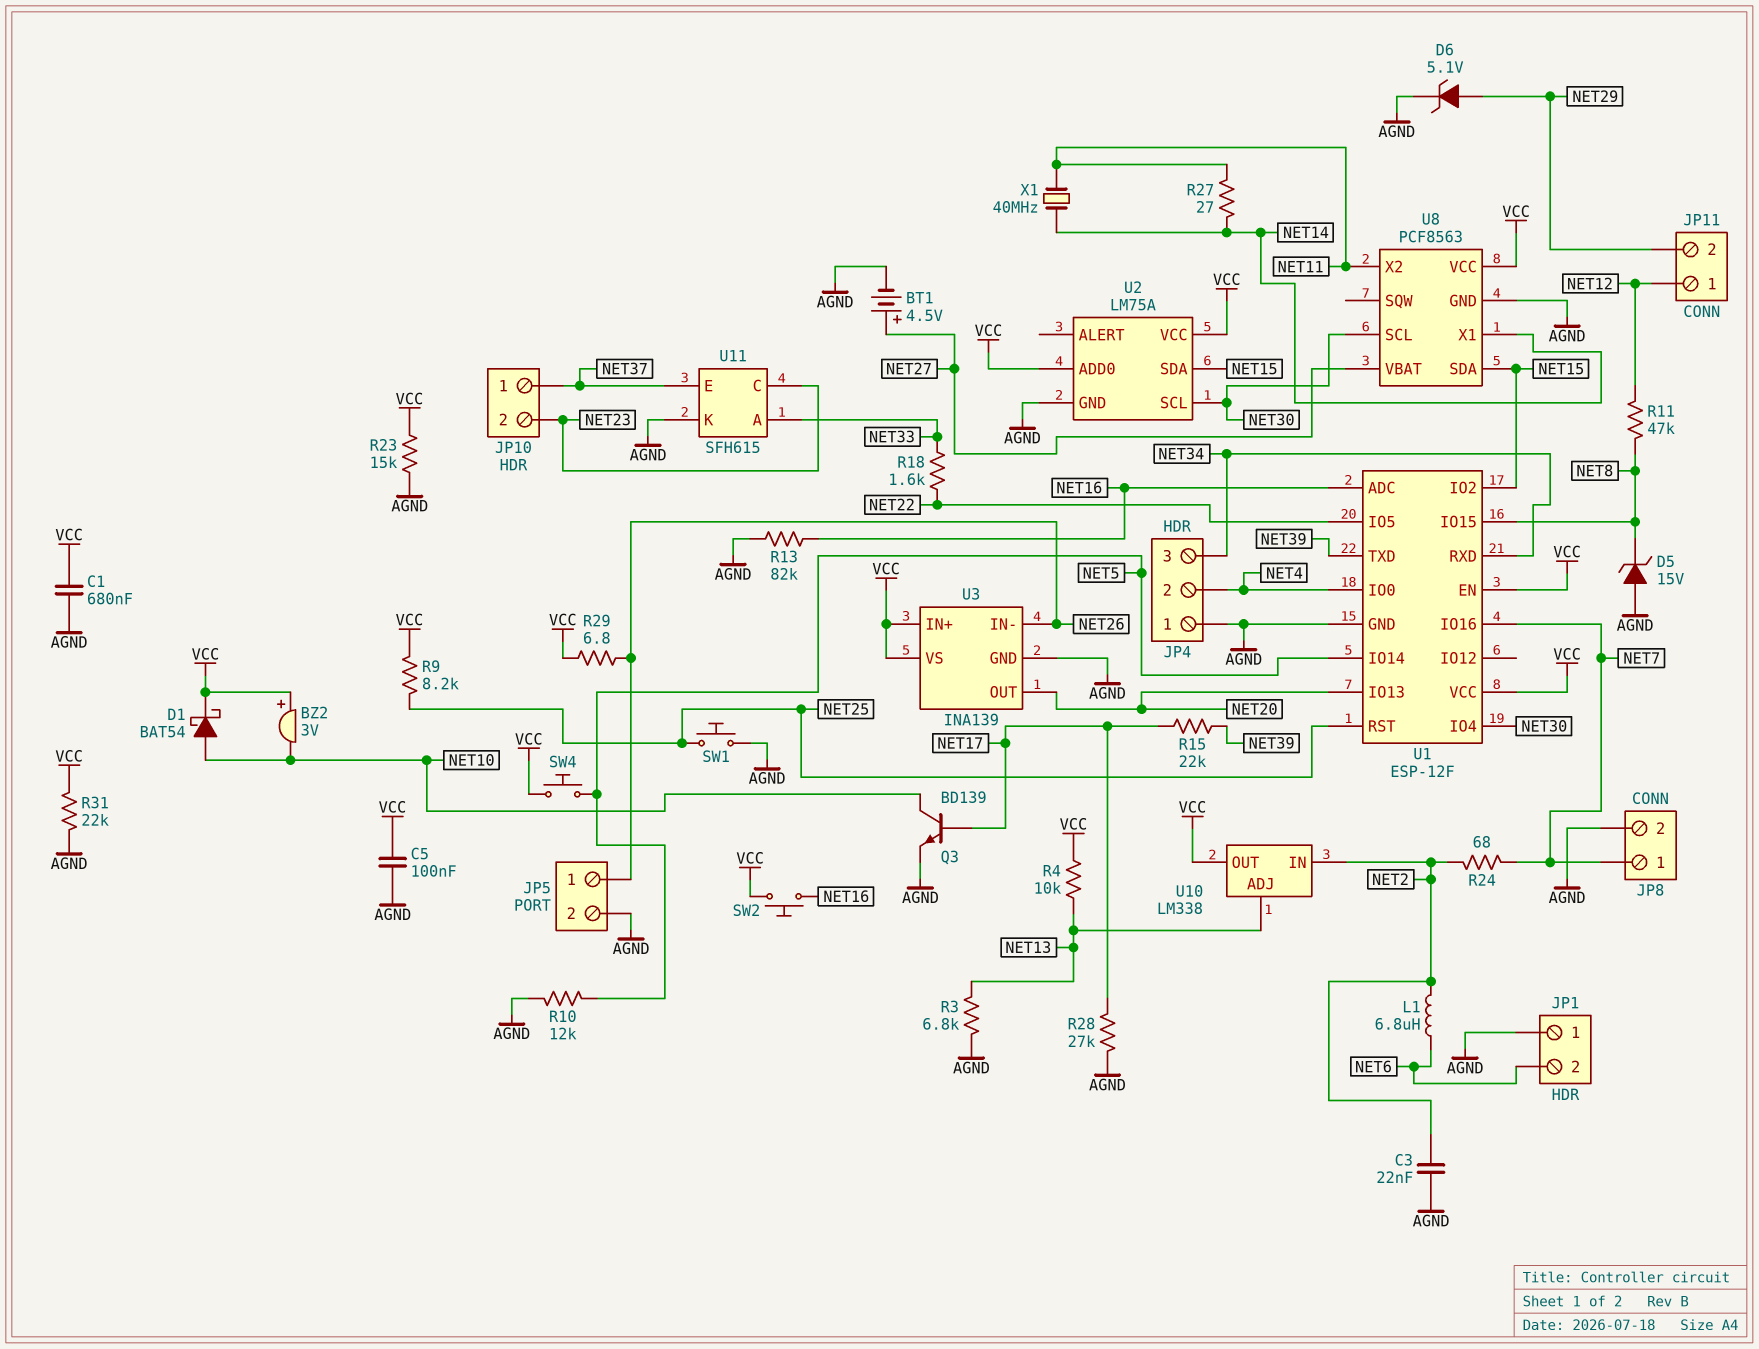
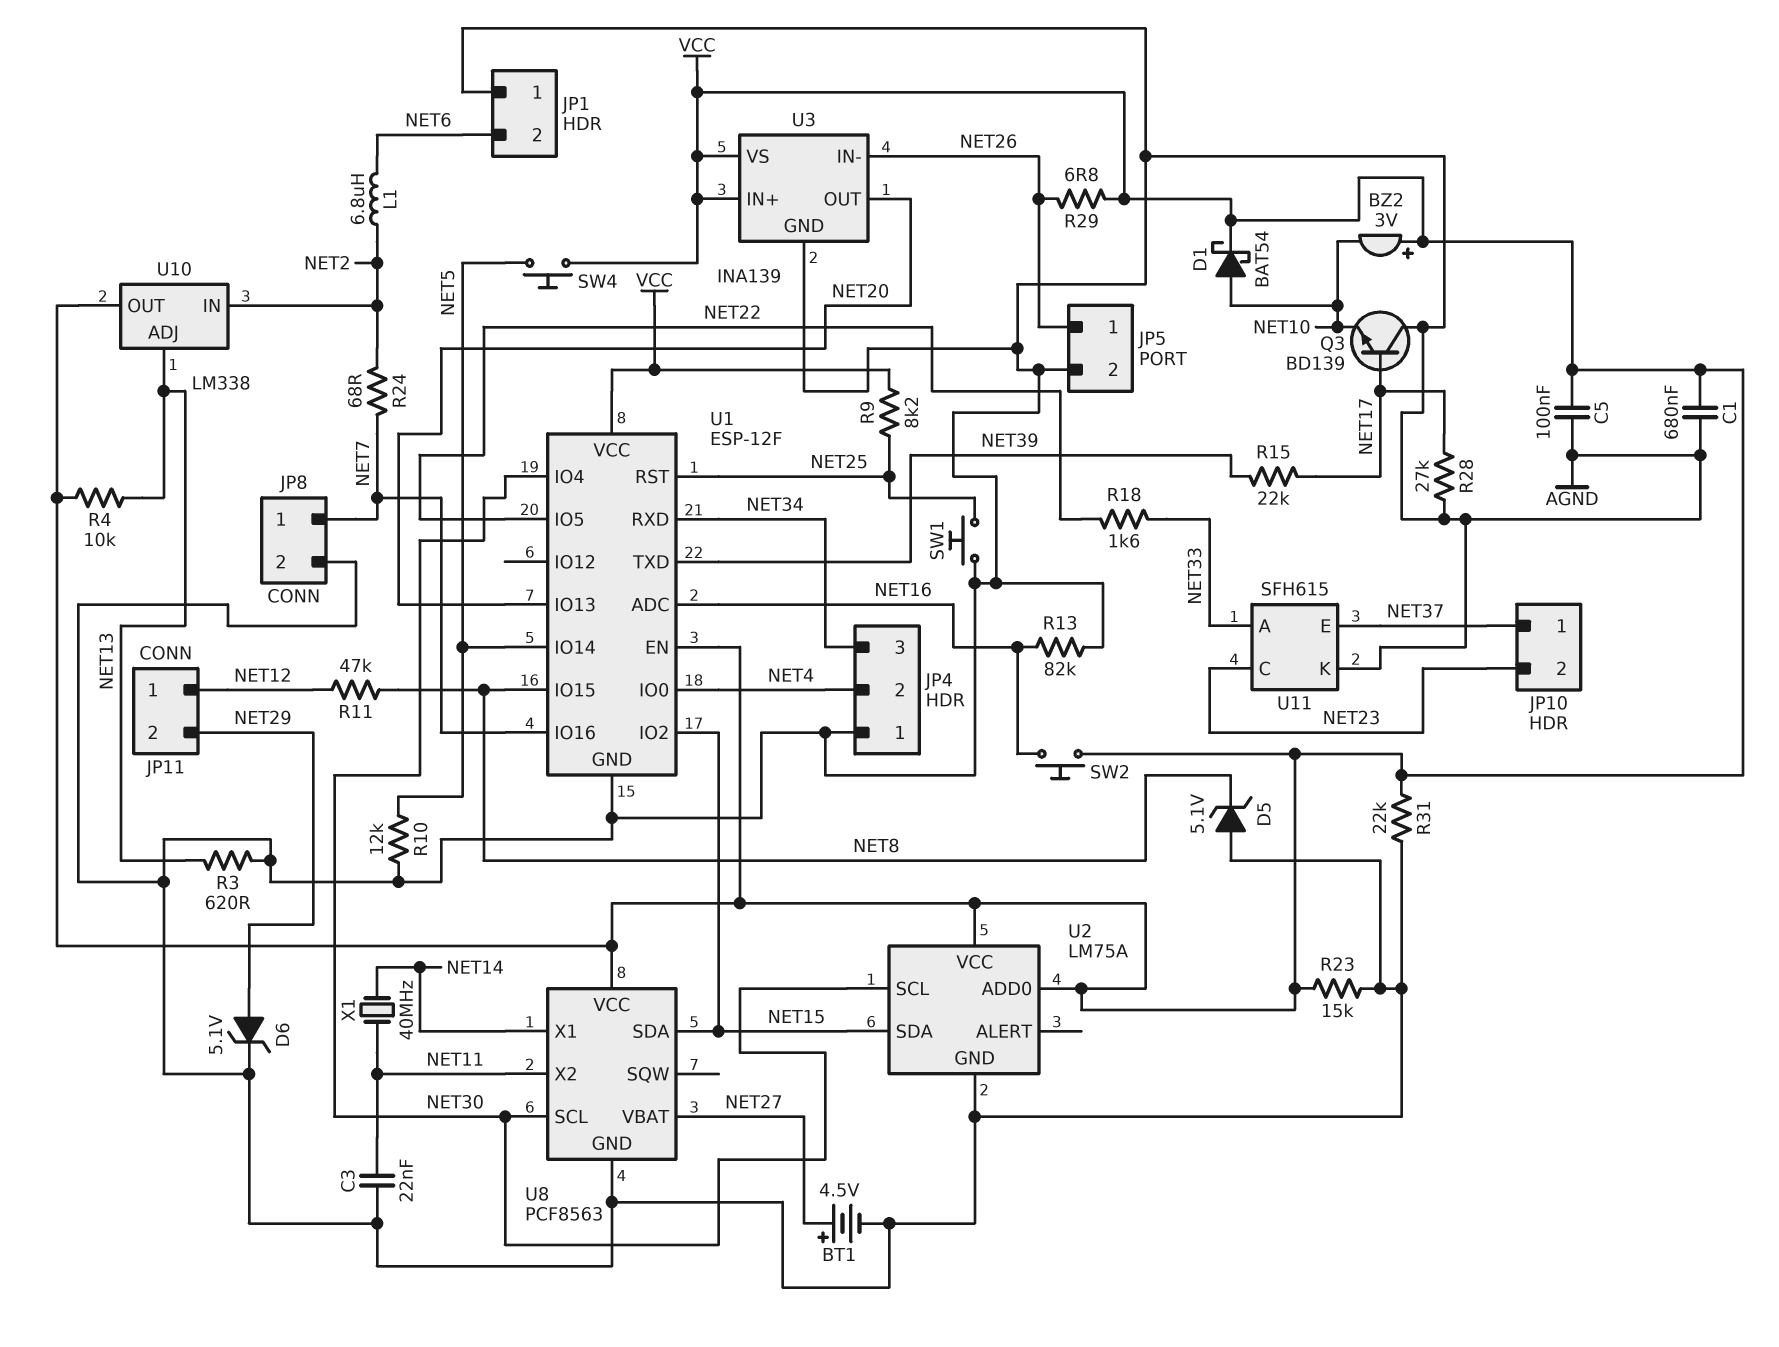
C3: 22nF (AGND, NET2) -> 22nF (AGND, NET11)
D5: zener 15V (A AGND, K NET8) -> zener 5.1V (A AGND, K NET8)
Q3: NPN BD139 (B NET17, C NET10, E AGND) -> NPN BD139 (B NET17, C AGND, E NET10)
R3: 6.8k (AGND, NET13) -> 620 (AGND, NET13)
R27: 27 (NET11, NET14) -> none

